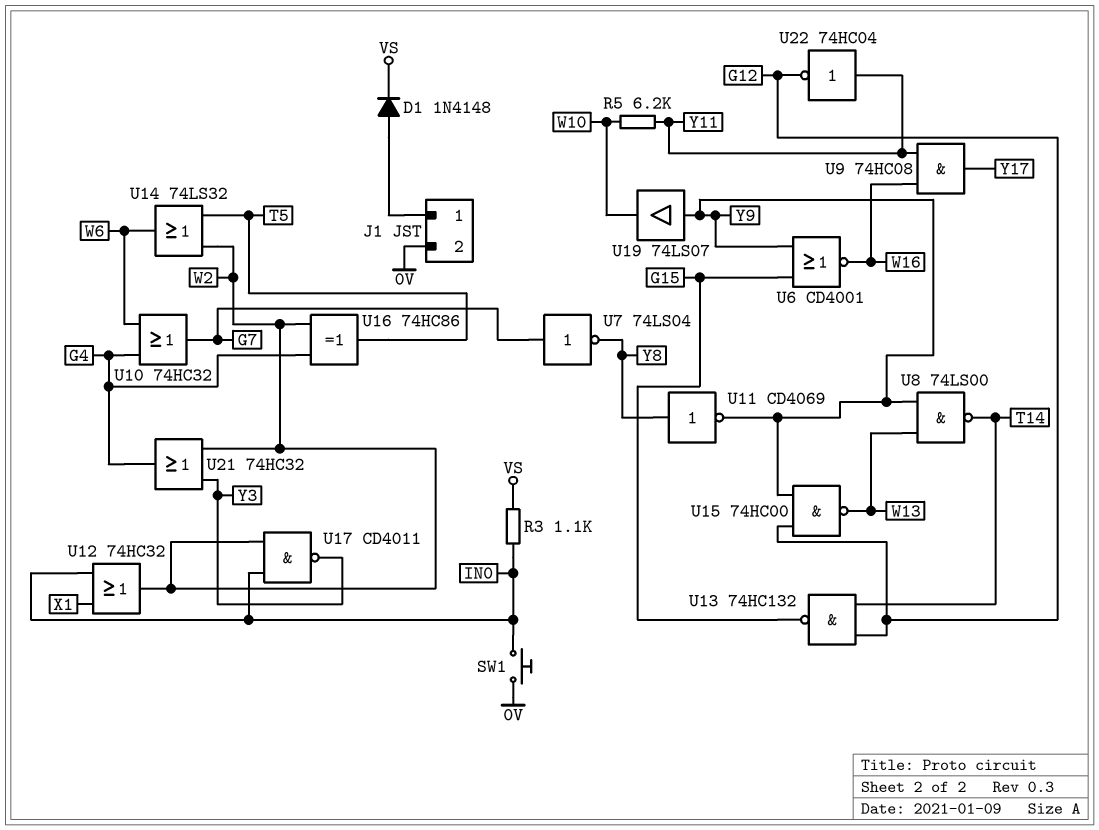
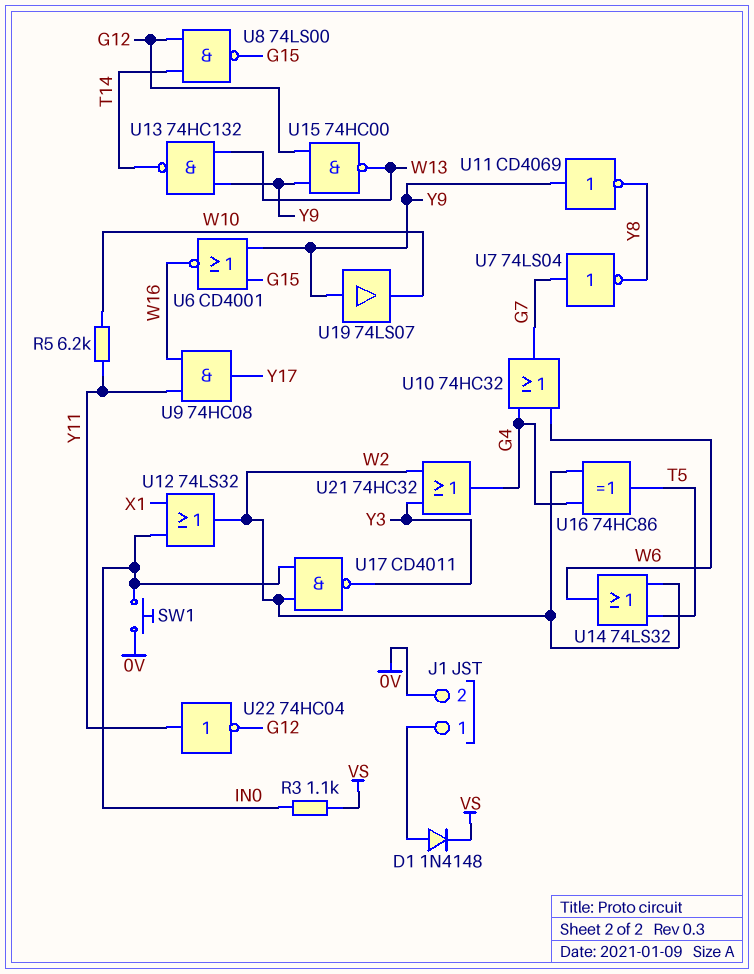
U8: NAND 74LS00 (in W13, in Y9, out T14) -> NAND 74LS00 (in G12, in T14, out G15)
U11: NOT CD4069 (in Y8, out Y9) -> NOT CD4069 (in Y9, out Y8)
U12: OR 74HC32 (in IN0, in X1, out W2) -> OR 74LS32 (in IN0, in X1, out W2)
U13: NAND 74HC132 (in G12, in T14, out G15) -> NAND 74HC132 (in W13, in Y9, out T14)

